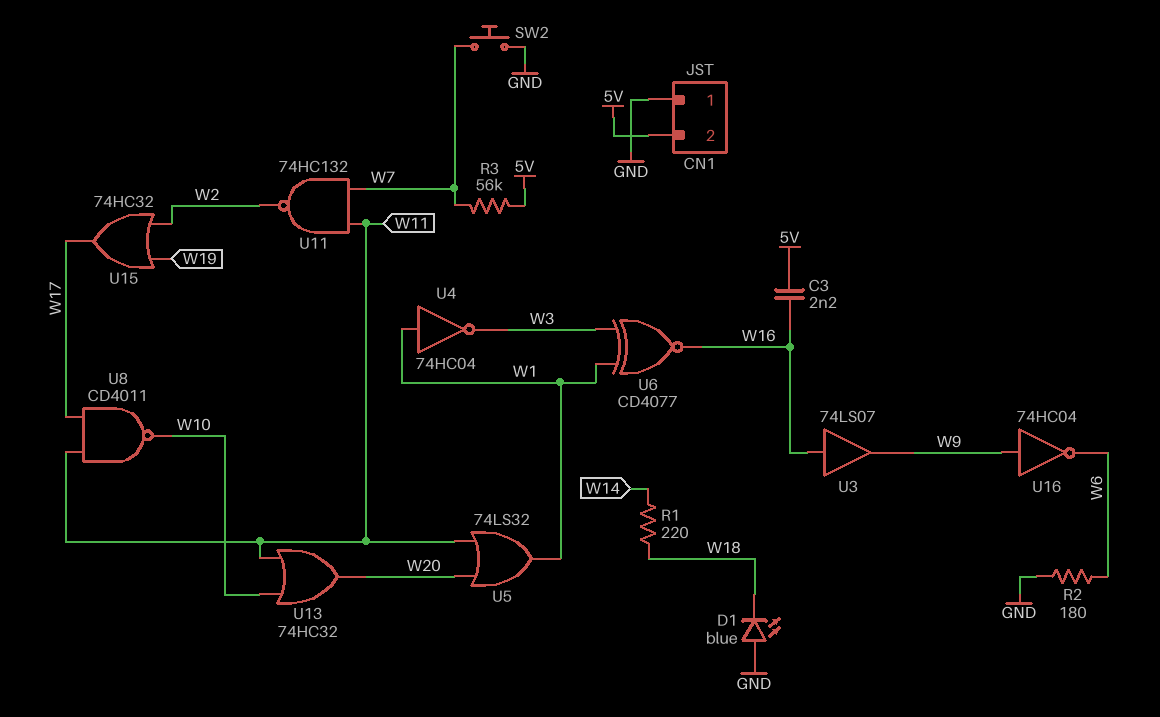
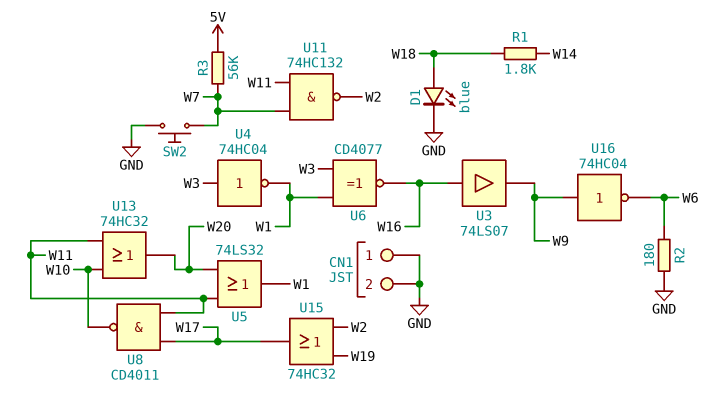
C3: 2.2nF (5V, W16) -> none
CN1 pin 2: 5V -> GND
D1: LED blue (A GND, K W18) -> LED blue (A W18, K GND)
R1: 220 (W14, W18) -> 1.8k (W14, W18)
U4: NOT 74HC04 (in W1, out W3) -> NOT 74HC04 (in W3, out W1)

